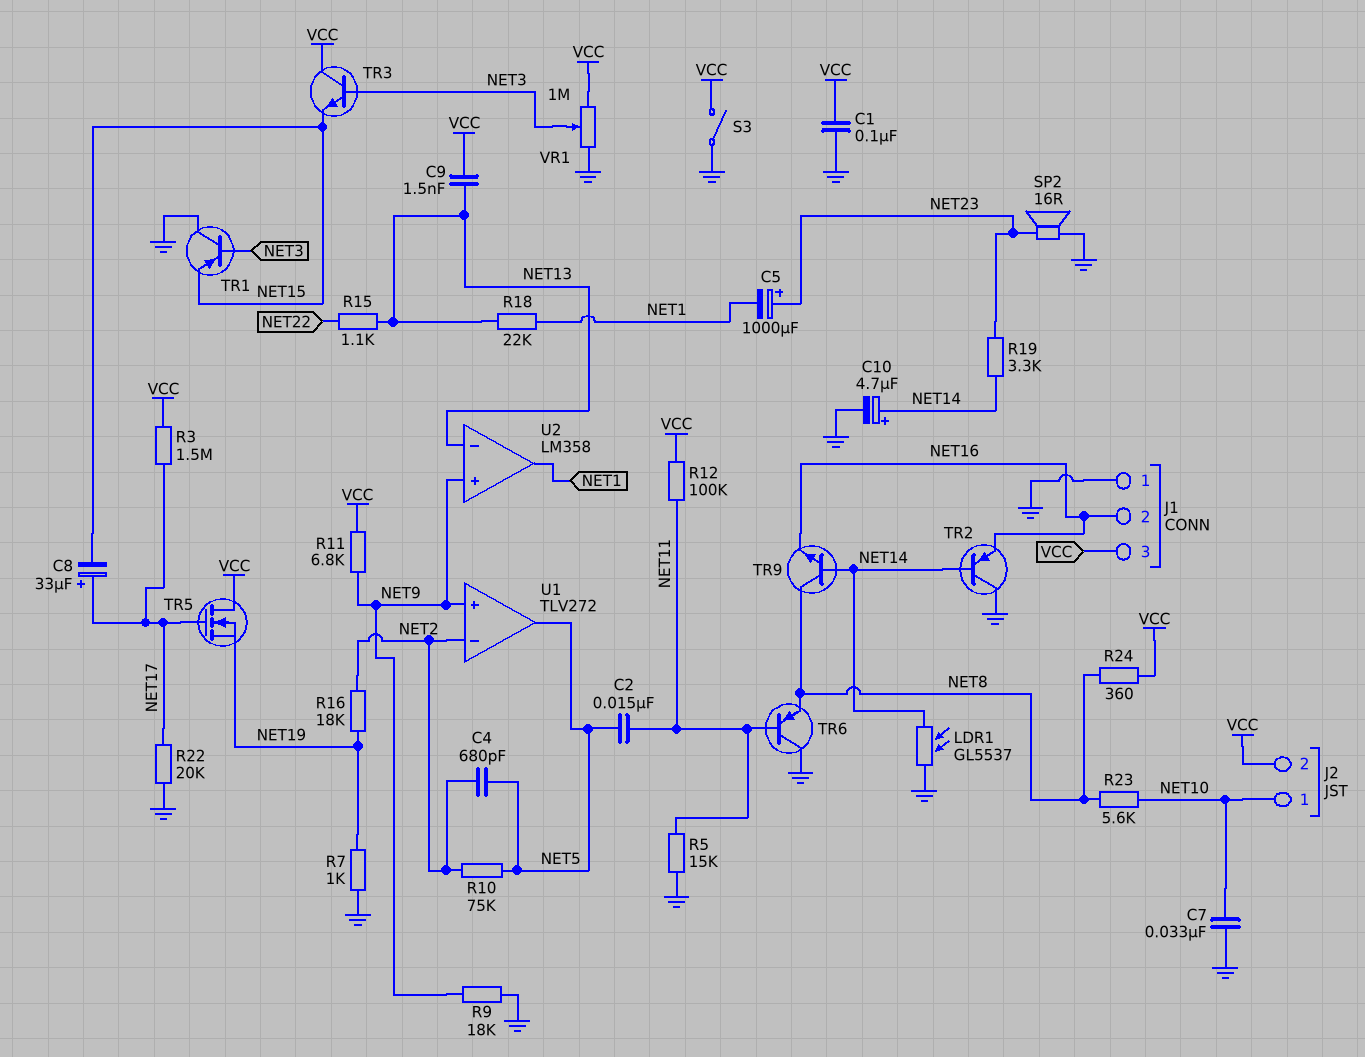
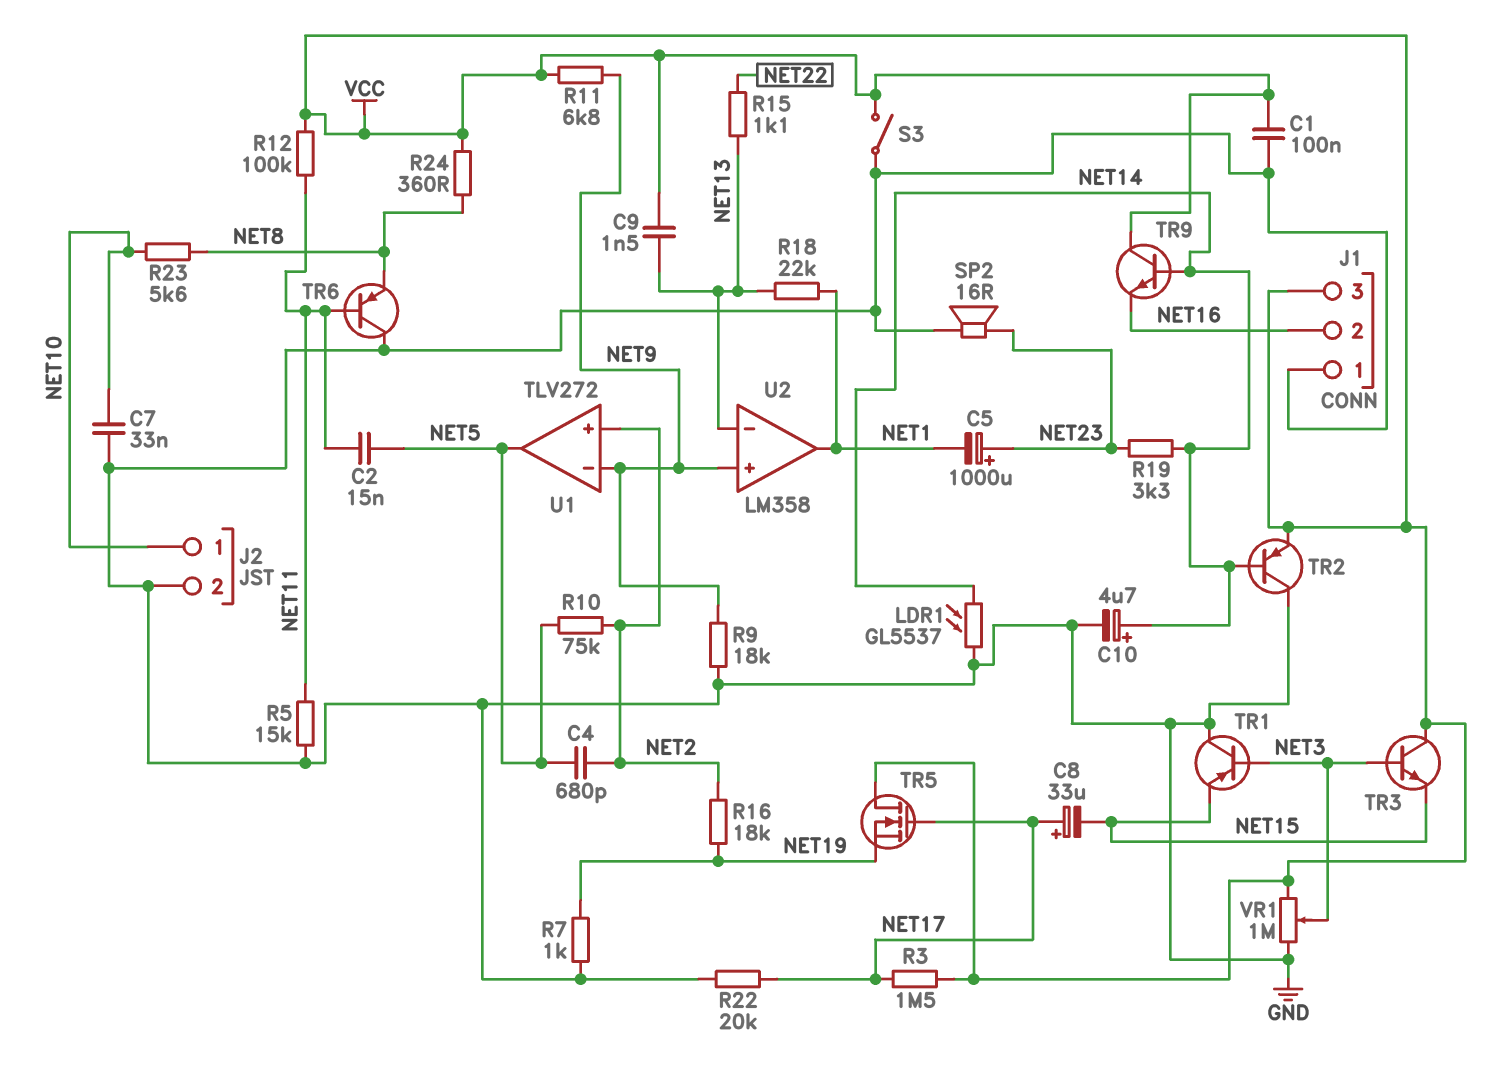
J2 pin 2: VCC -> GND
TR2: PNP (B NET14, C GND, E NET16) -> PNP (B NET14, C GND, E VCC)
TR9: NPN (B NET14, C NET8, E NET16) -> NPN (B NET14, C VCC, E NET16)
U1 pin in+: NET9 -> NET2
U1 pin in-: NET2 -> NET9

